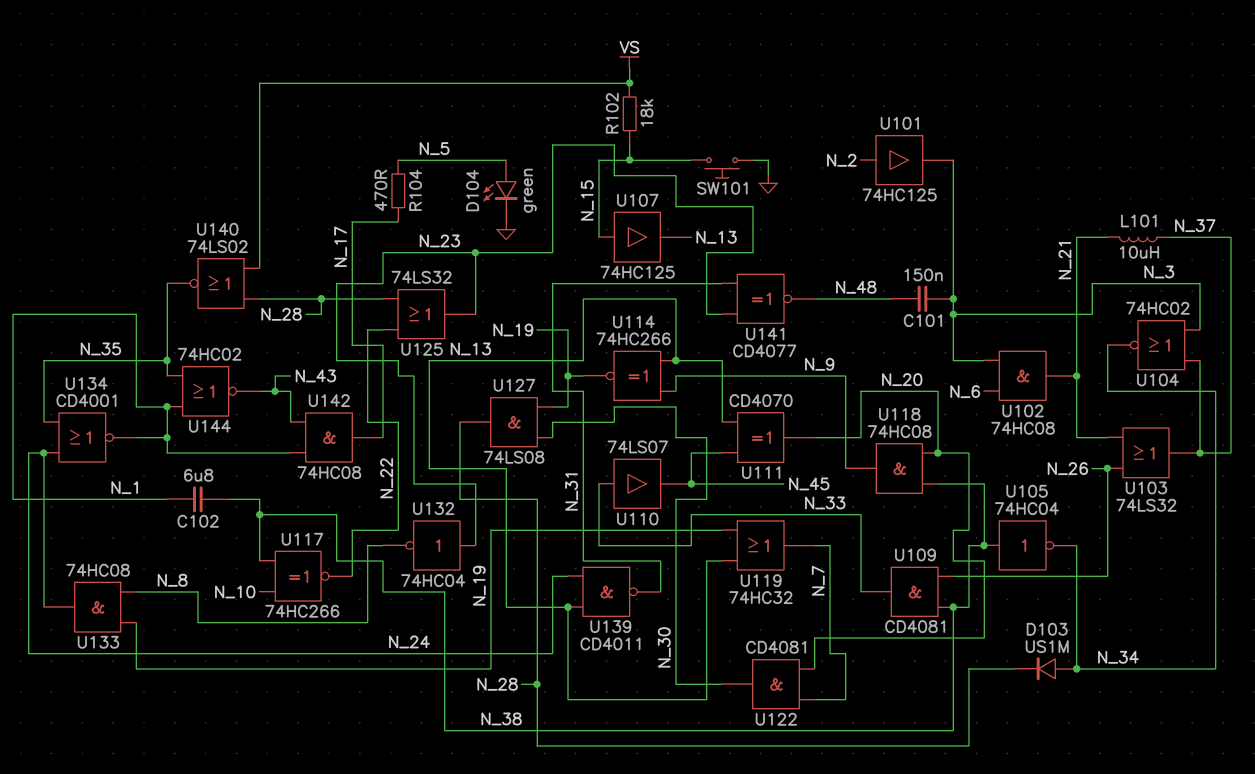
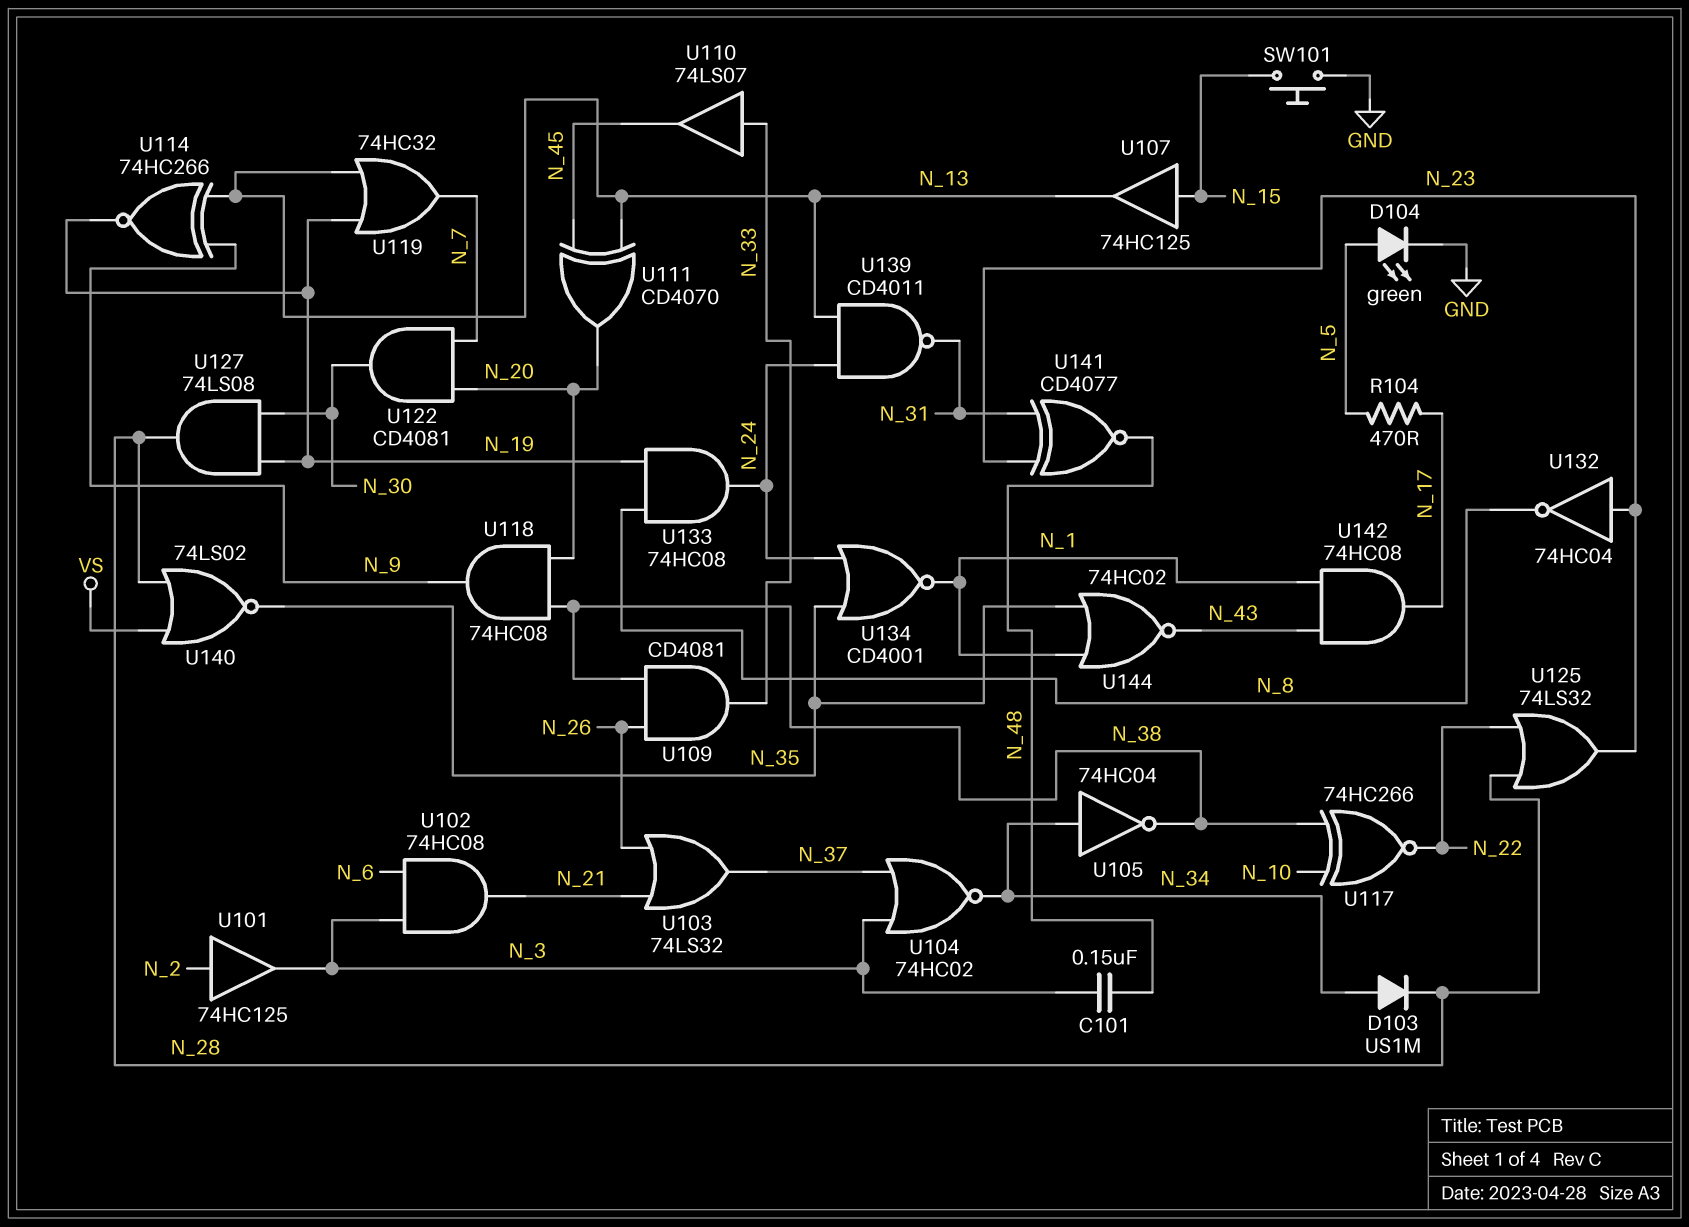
C102: 6.8uF (N_1, N_38) -> none
L101: 10uH (N_21, N_37) -> none
R102: 18k (N_15, VS) -> none
U105: NOT 74HC04 (in N_38, out N_34) -> NOT 74HC04 (in N_34, out N_38)

